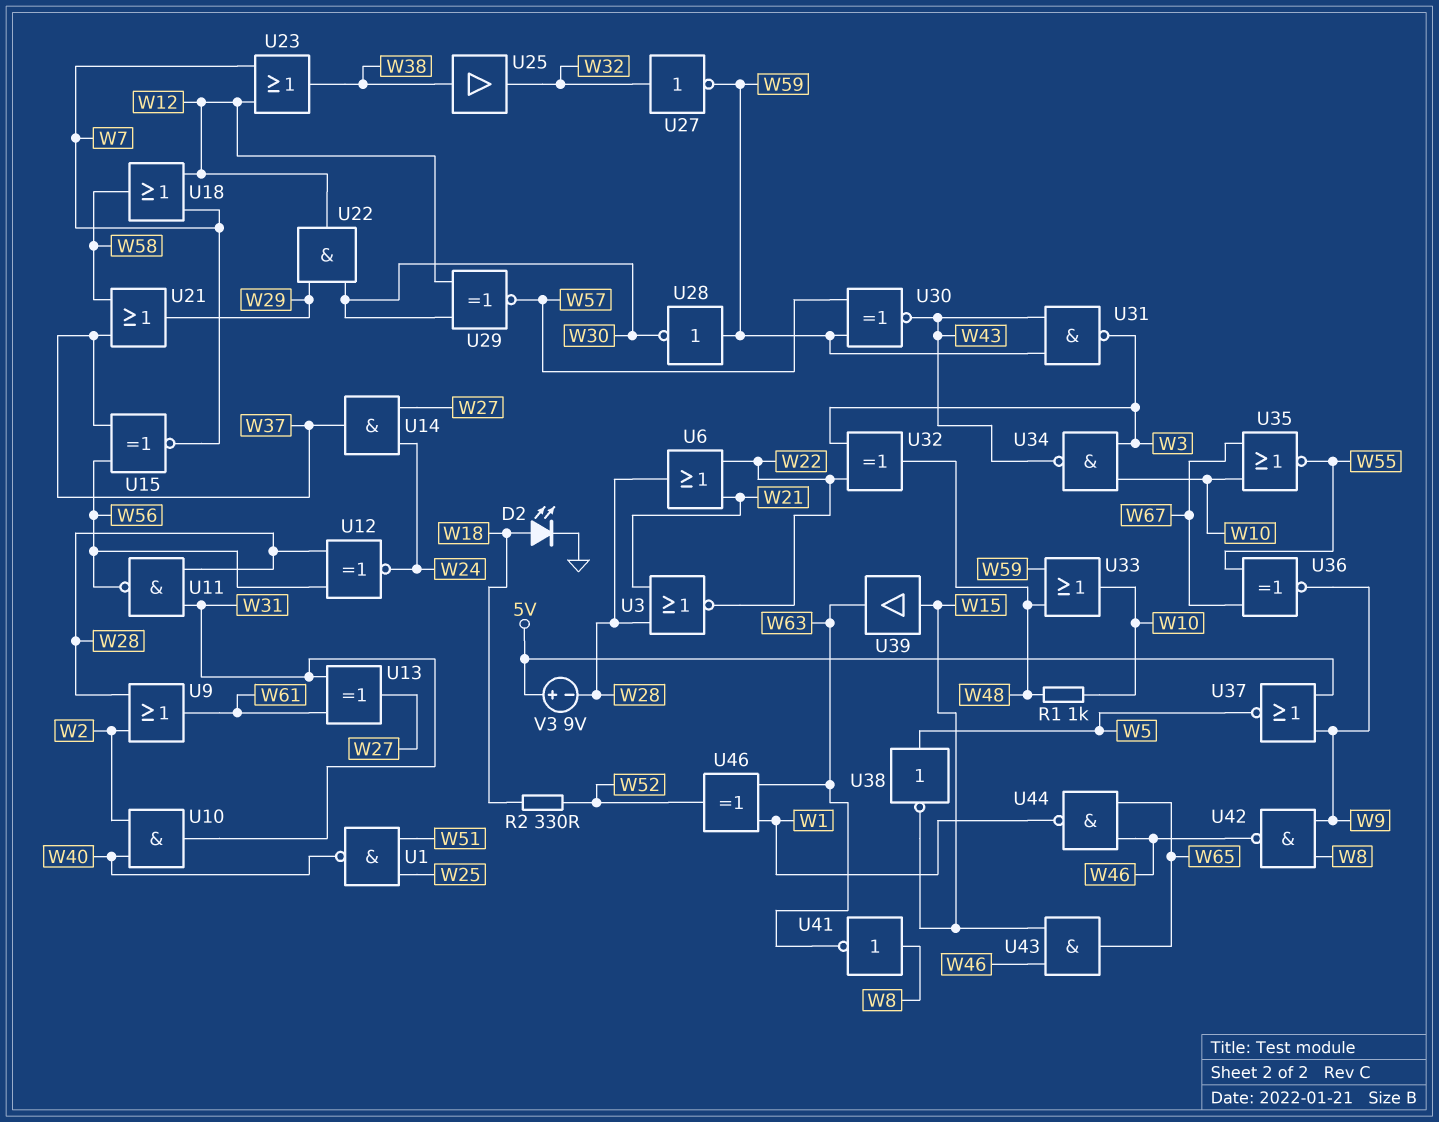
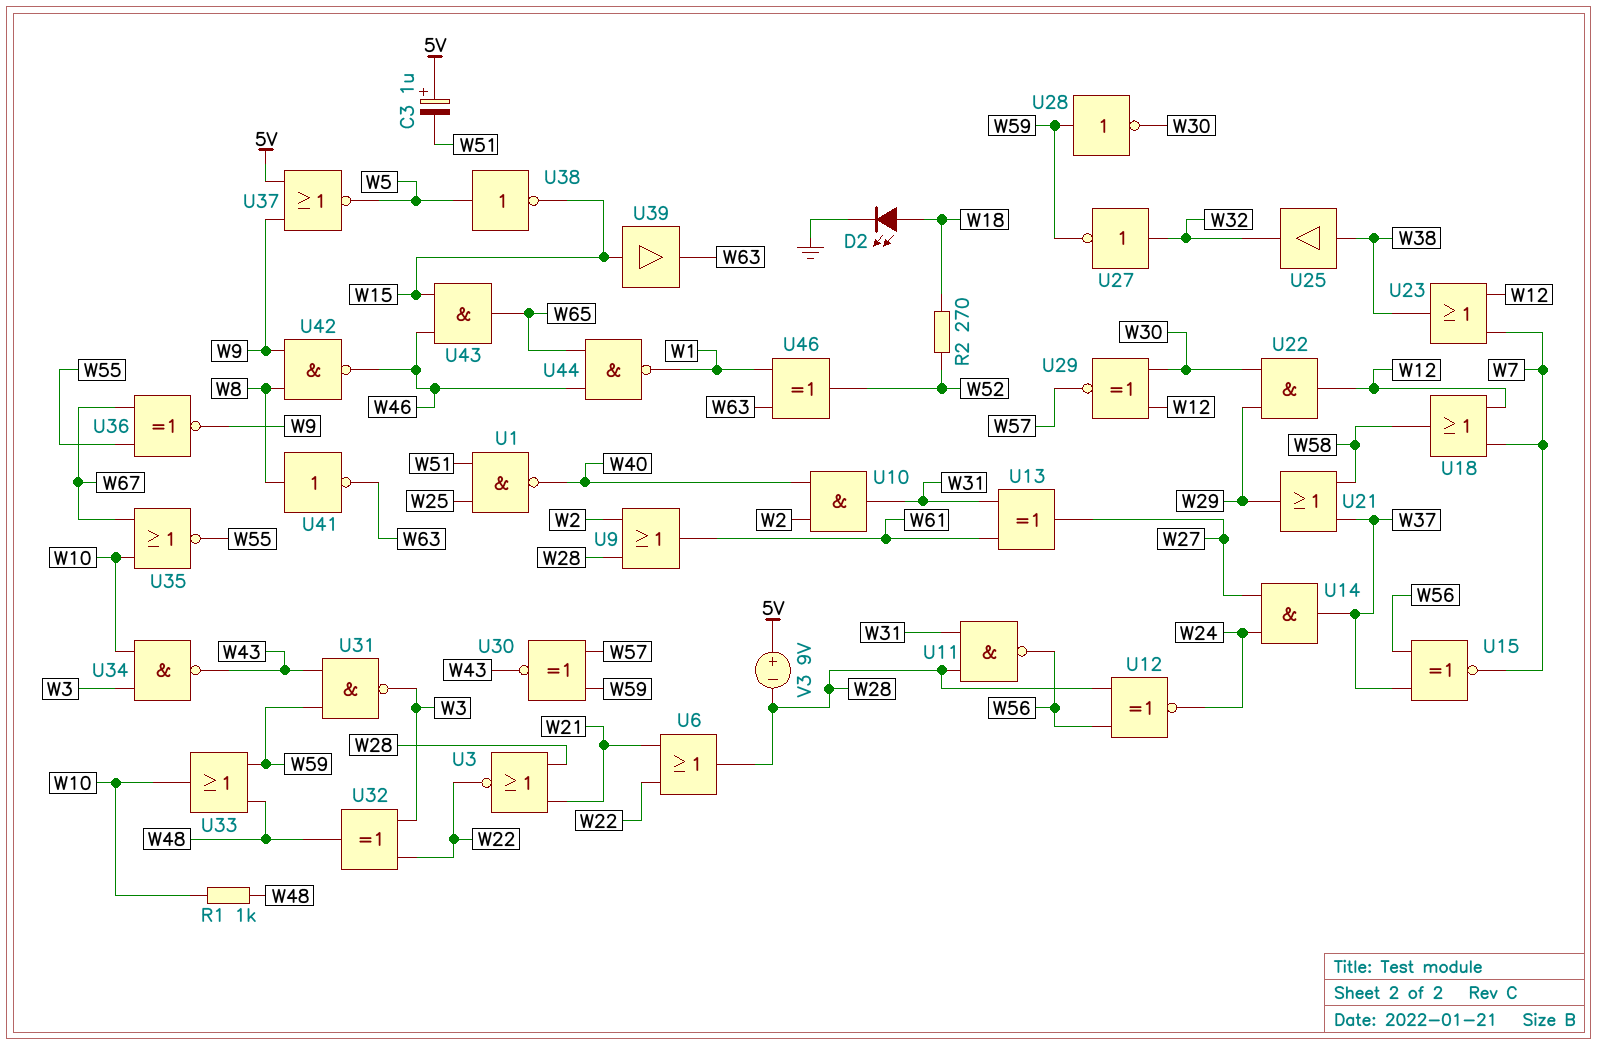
C3: none -> 1uF (plus 5V, minus W51)
R2: 330 (W18, W52) -> 270 (W18, W52)

